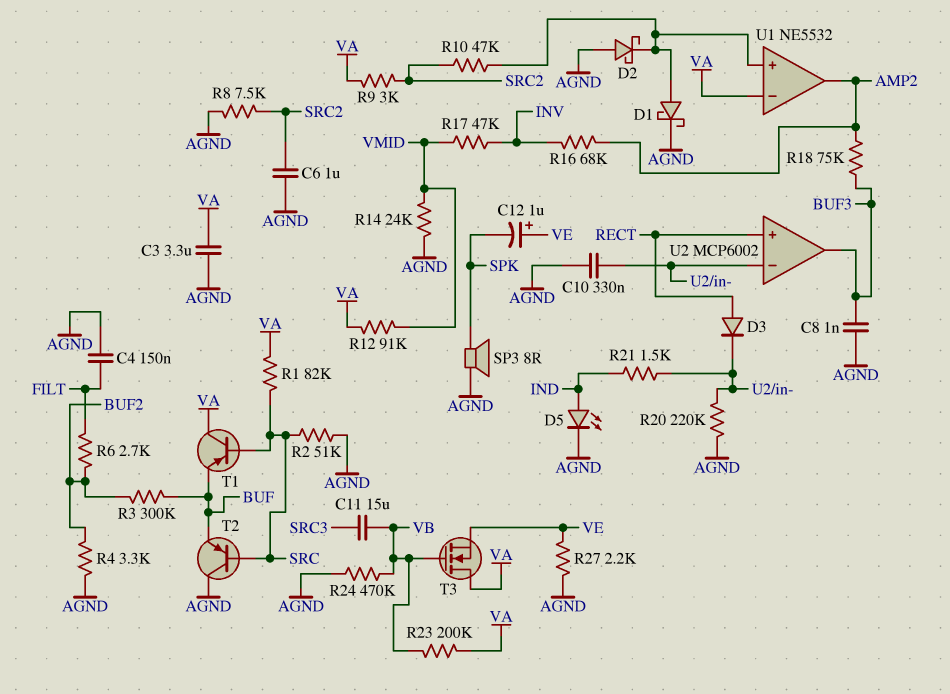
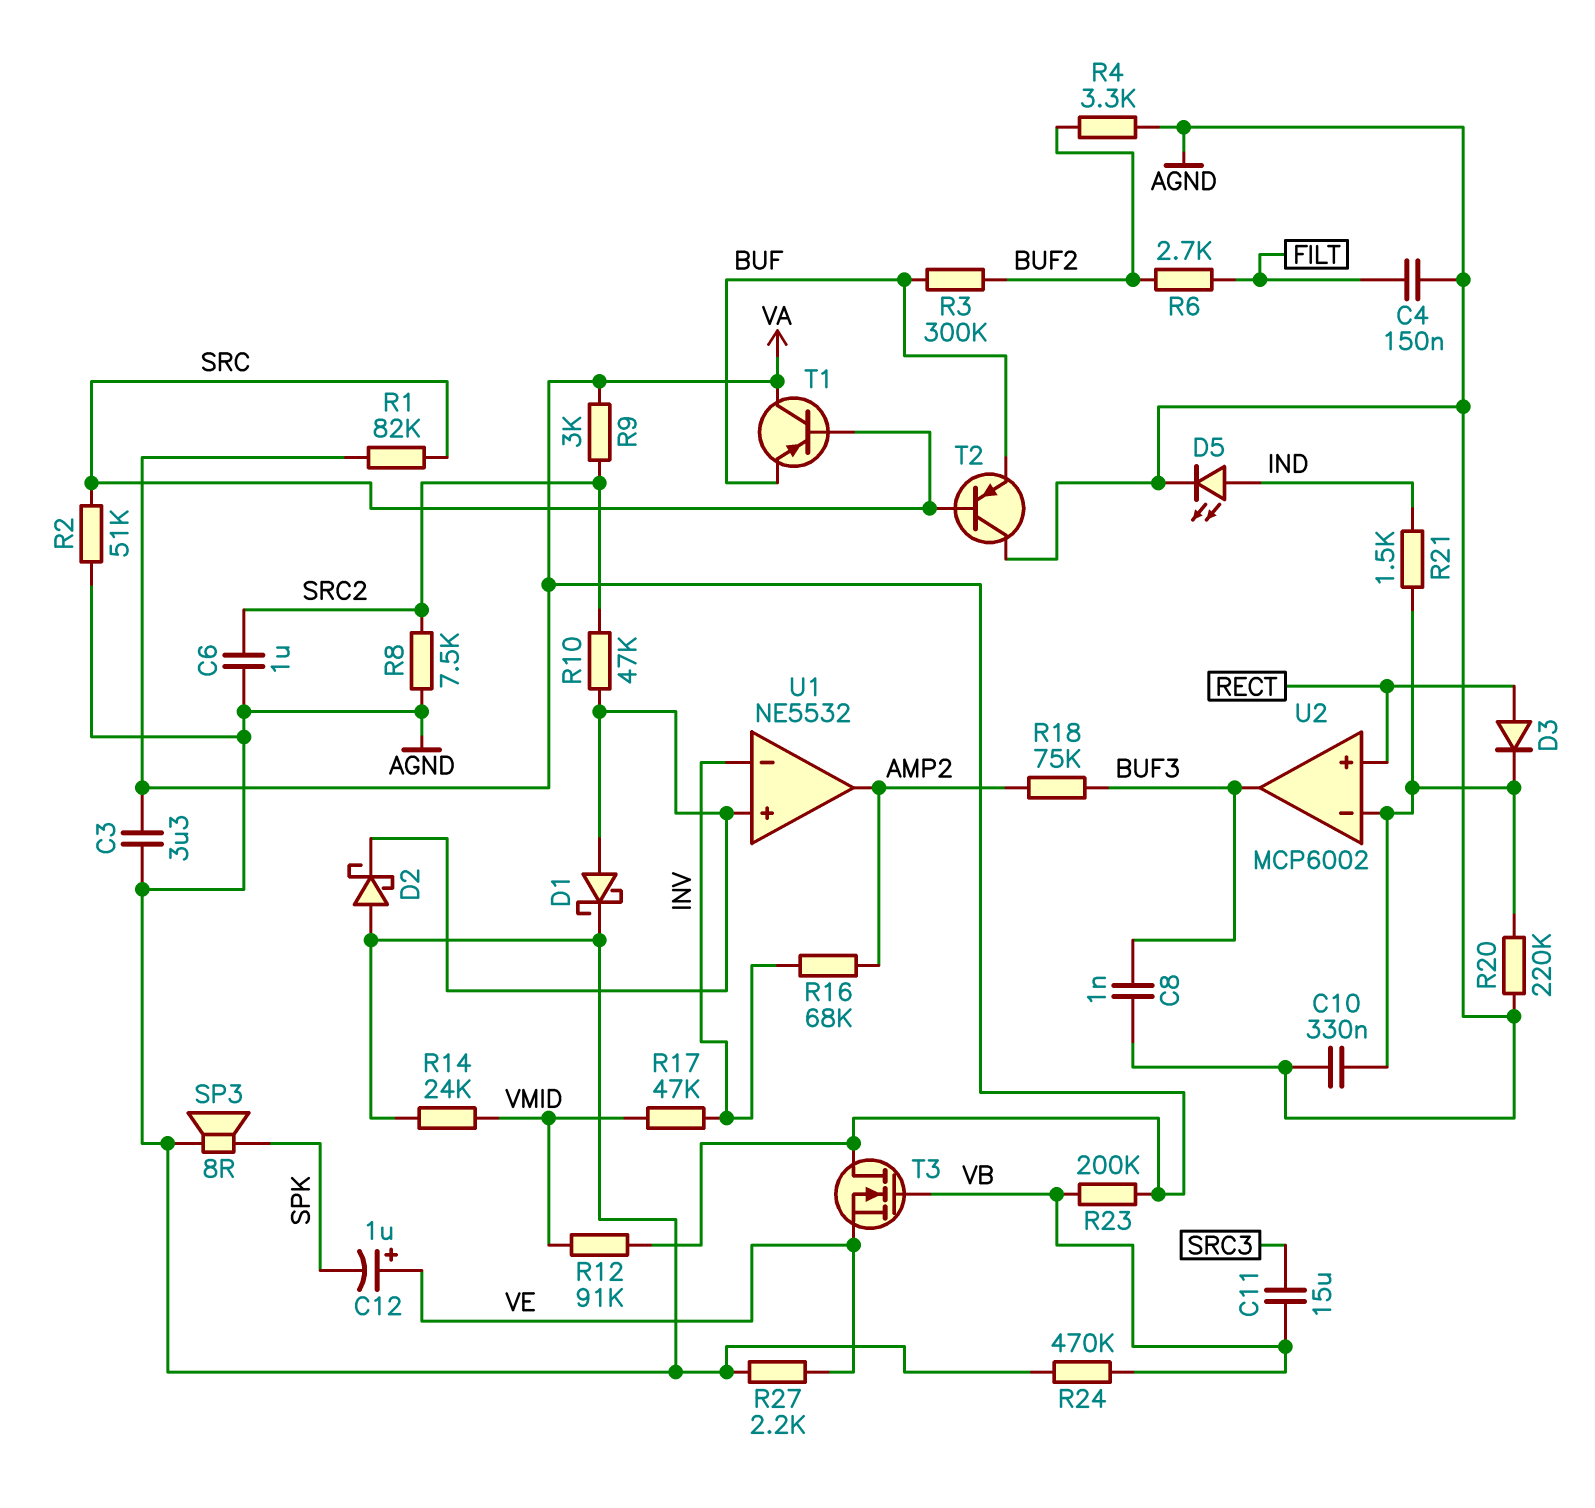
U1 pin in-: VA -> INV

